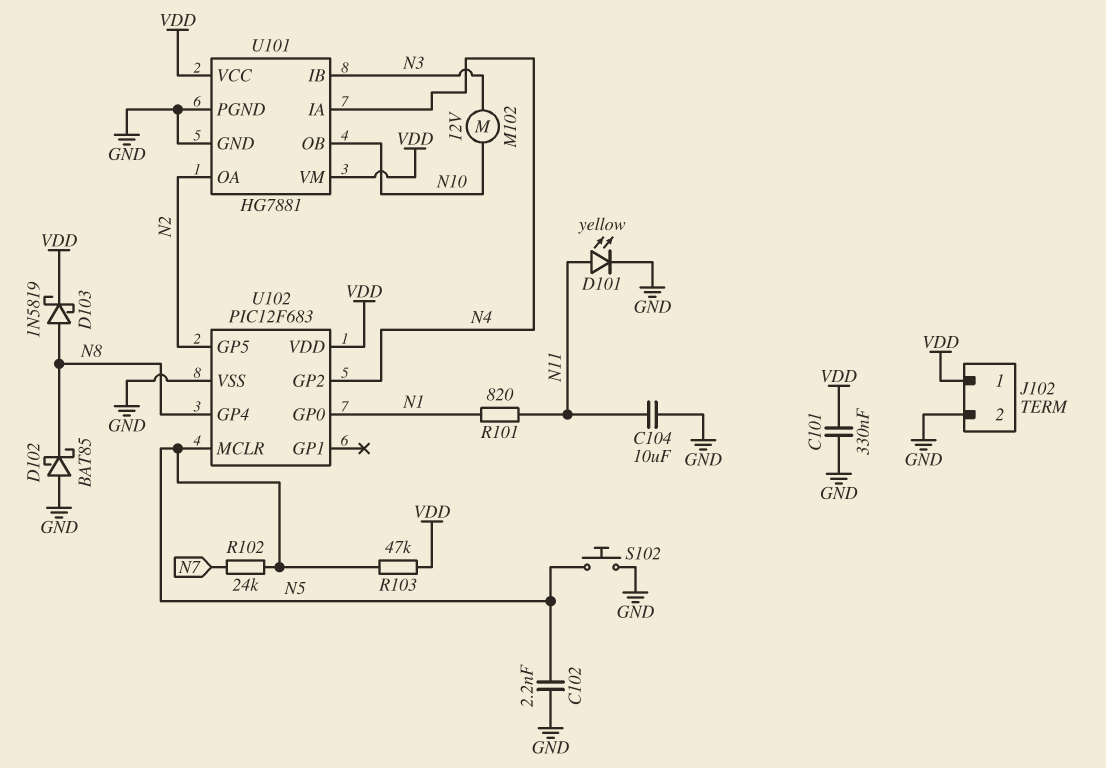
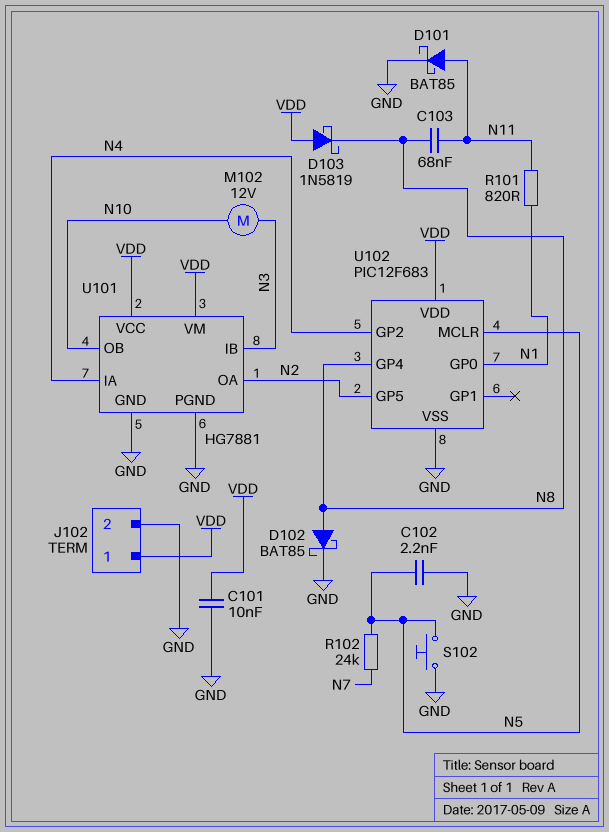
C101: 330nF (GND, VDD) -> 10nF (GND, VDD)
C103: none -> 68nF (N8, N11)
C104: 10uF (GND, N11) -> none
D101: LED yellow (A N11, K GND) -> schottky BAT85 (A N11, K GND)
D102: schottky BAT85 (A GND, K N8) -> schottky BAT85 (A N8, K GND)
D103: schottky 1N5819 (A N8, K VDD) -> schottky 1N5819 (A VDD, K N8)
R103: 47k (N5, VDD) -> none

